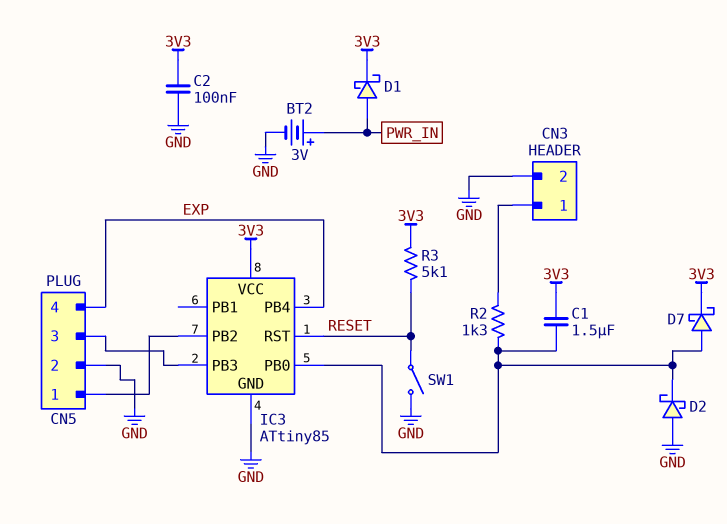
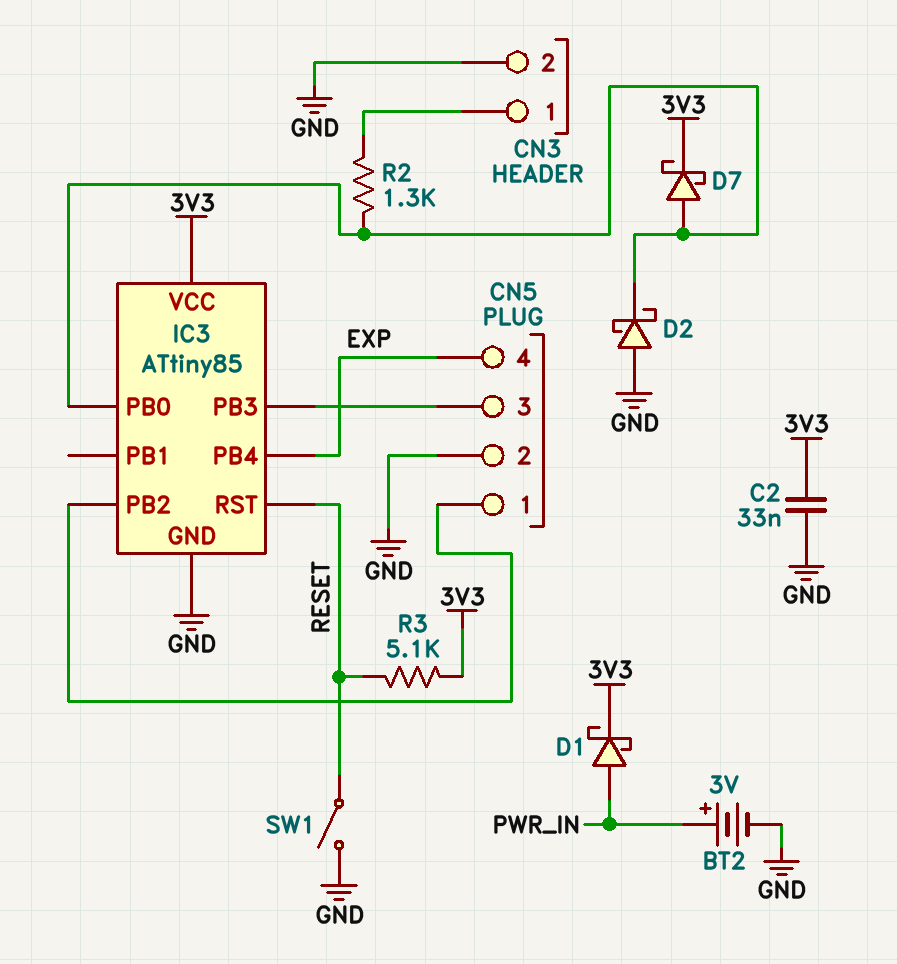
C1: 1.5uF (3V3, IC3/PB0) -> none
C2: 100nF (3V3, GND) -> 33nF (3V3, GND)

